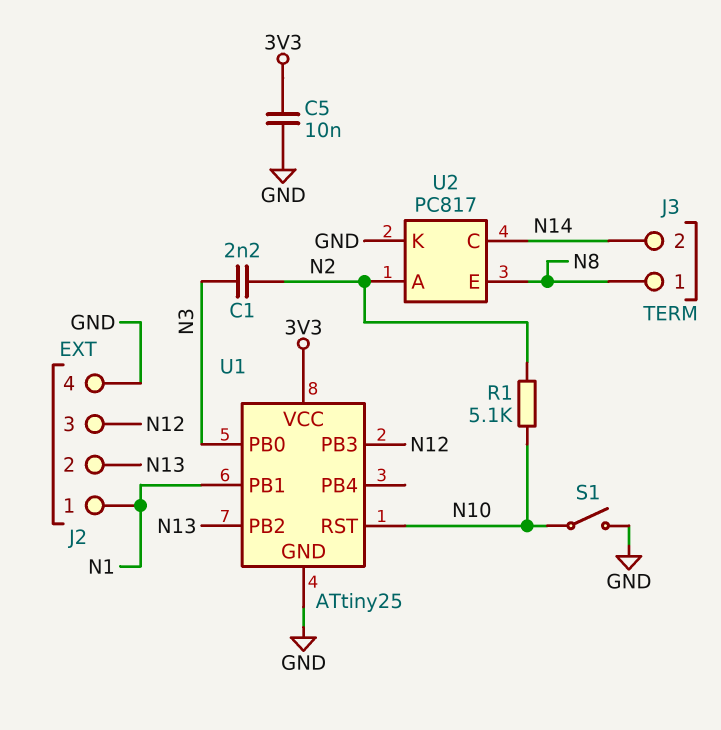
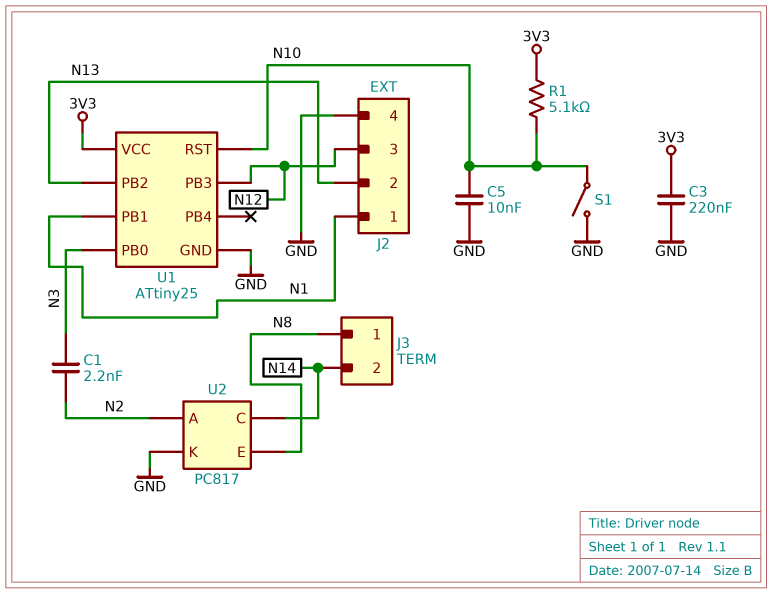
C3: none -> 220nF (3V3, GND)
C5: 10nF (3V3, GND) -> 10nF (GND, N10)
R1: 5.1k (N2, N10) -> 5.1k (3V3, N10)

